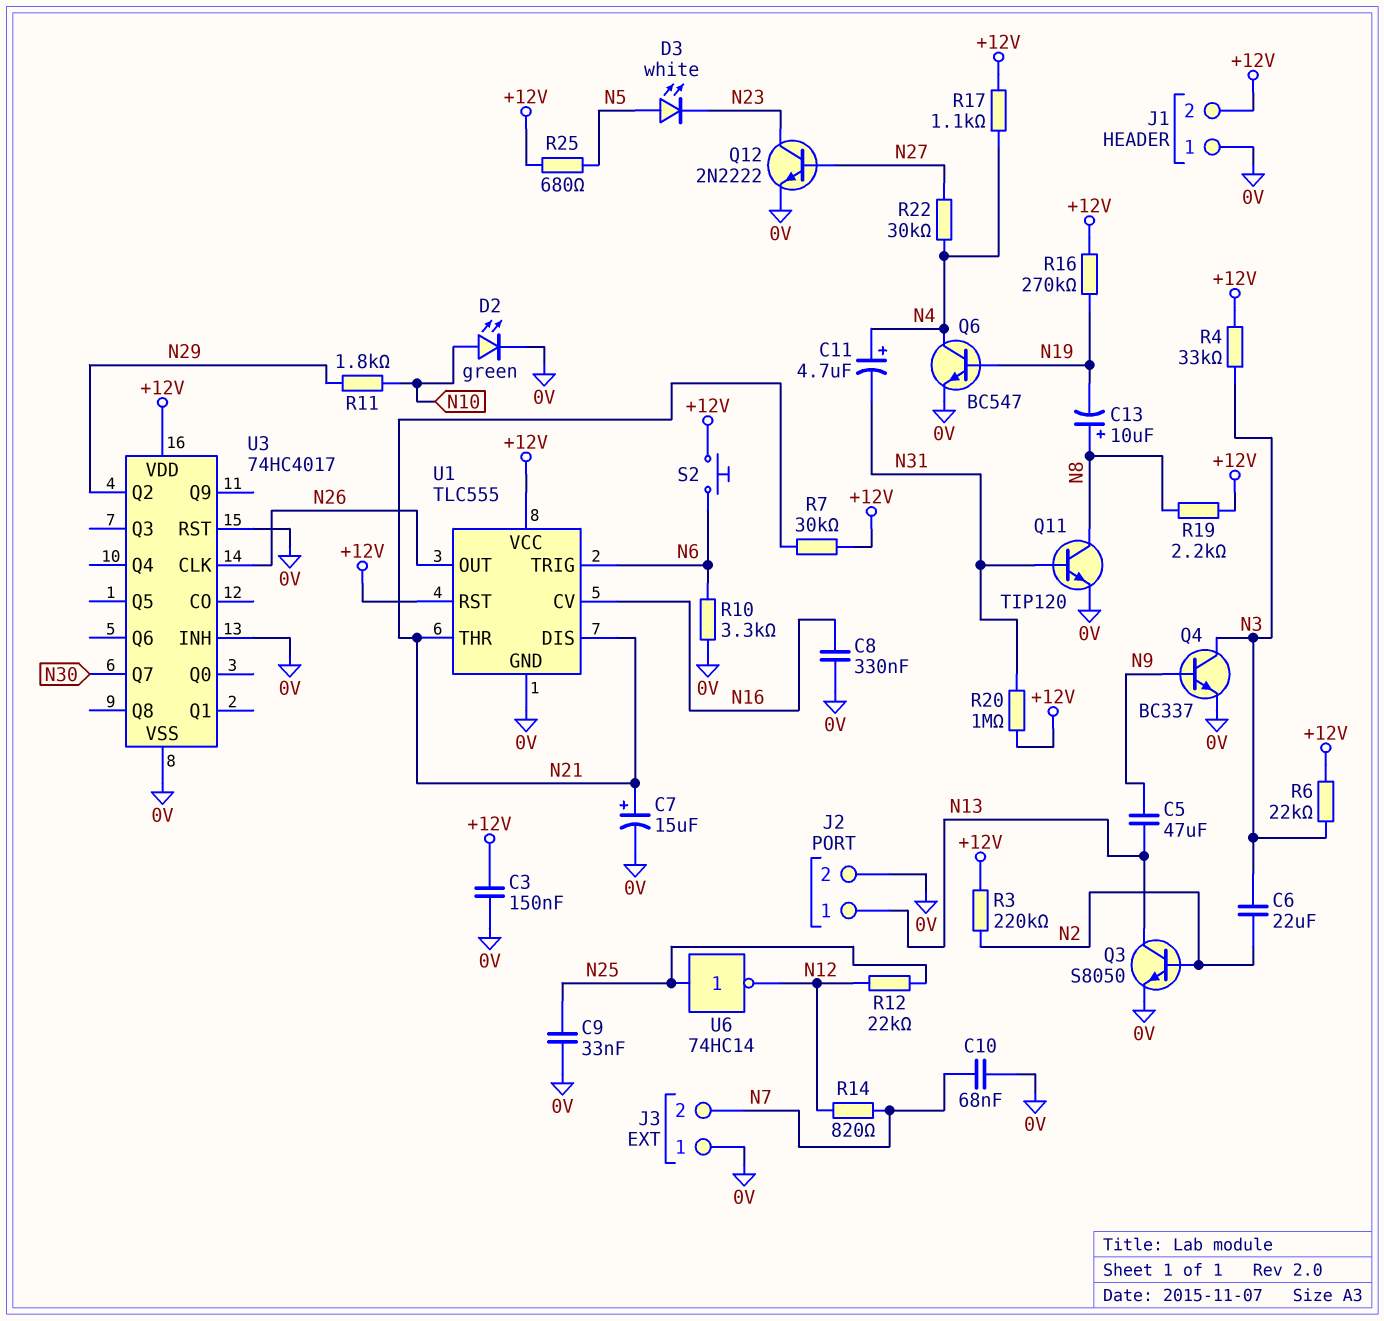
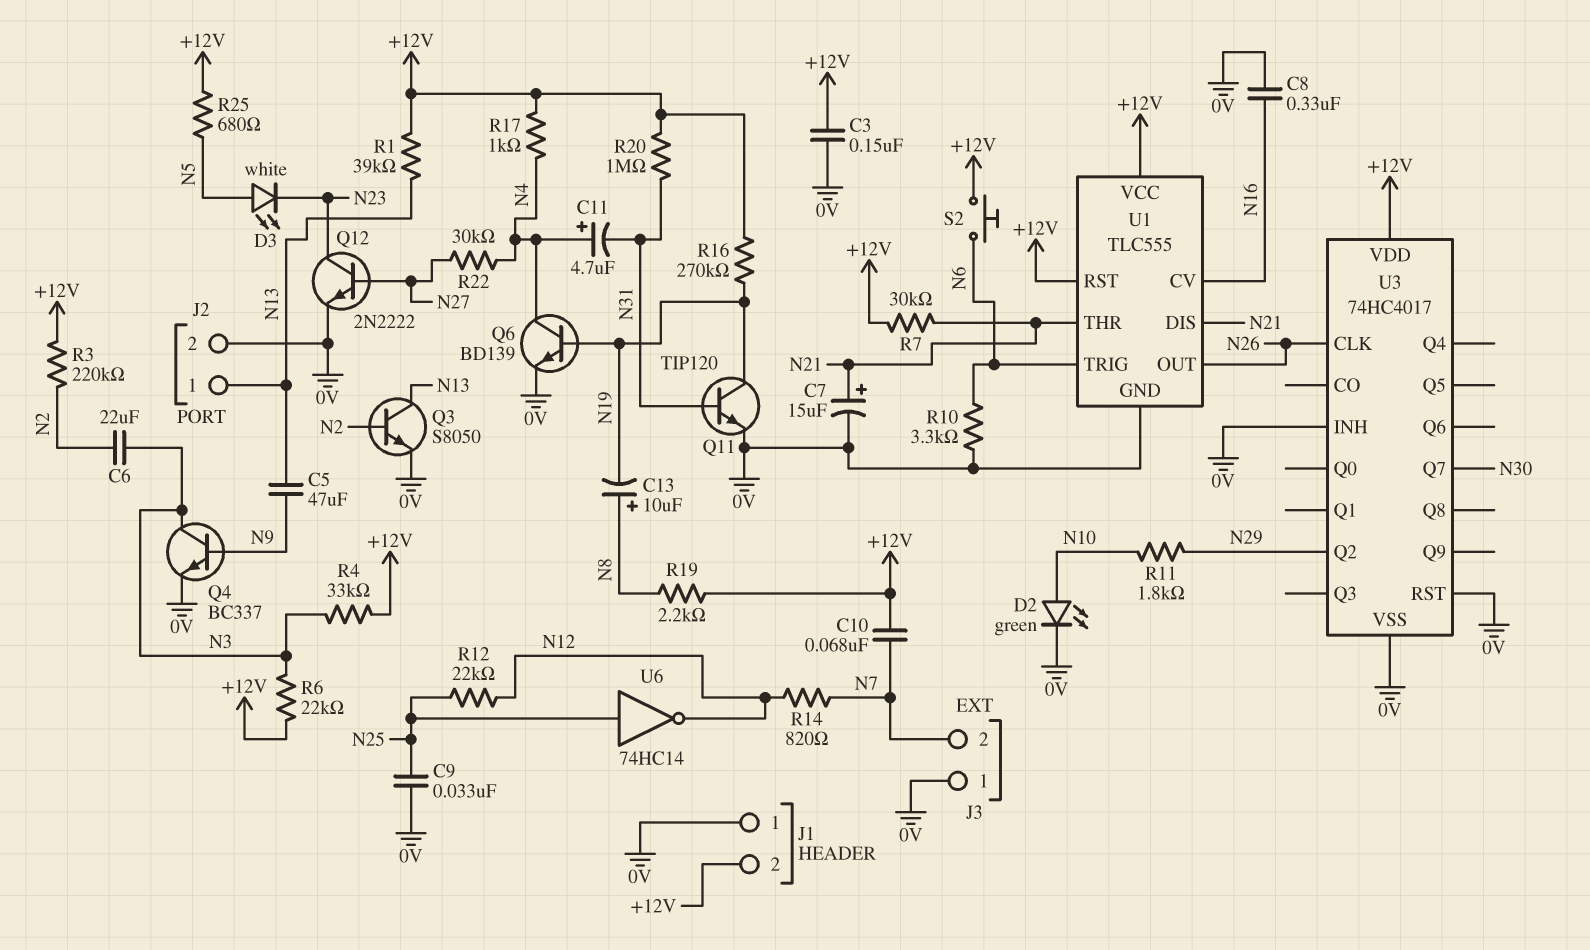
C10: 68nF (0V, N7) -> 68nF (+12V, N7)
Q6: NPN BC547 (B N19, C N4, E 0V) -> NPN BD139 (B N19, C N4, E 0V)
Q11: NPN TIP120 (B N31, C N8, E 0V) -> NPN TIP120 (B N31, C N19, E 0V)
R1: none -> 39k (+12V, N13)
R17: 1.1k (+12V, N4) -> 1k (+12V, N4)

